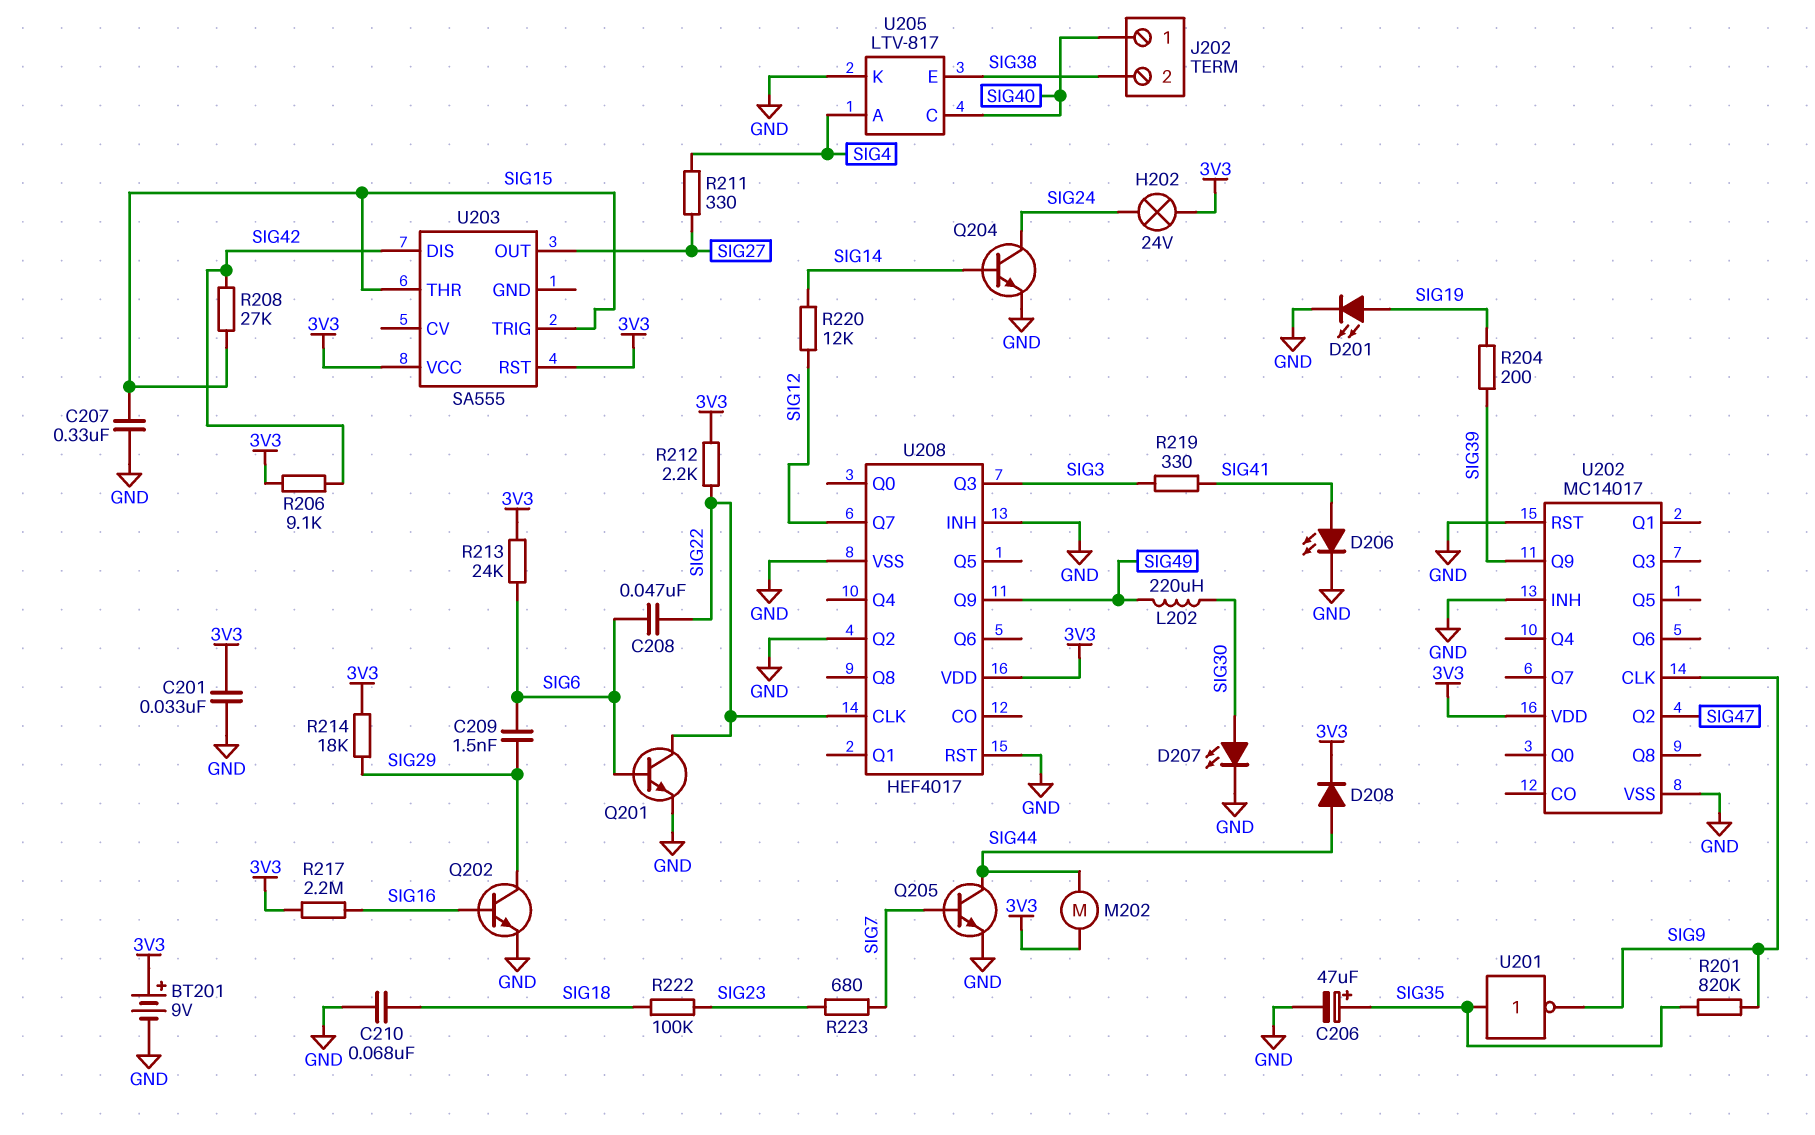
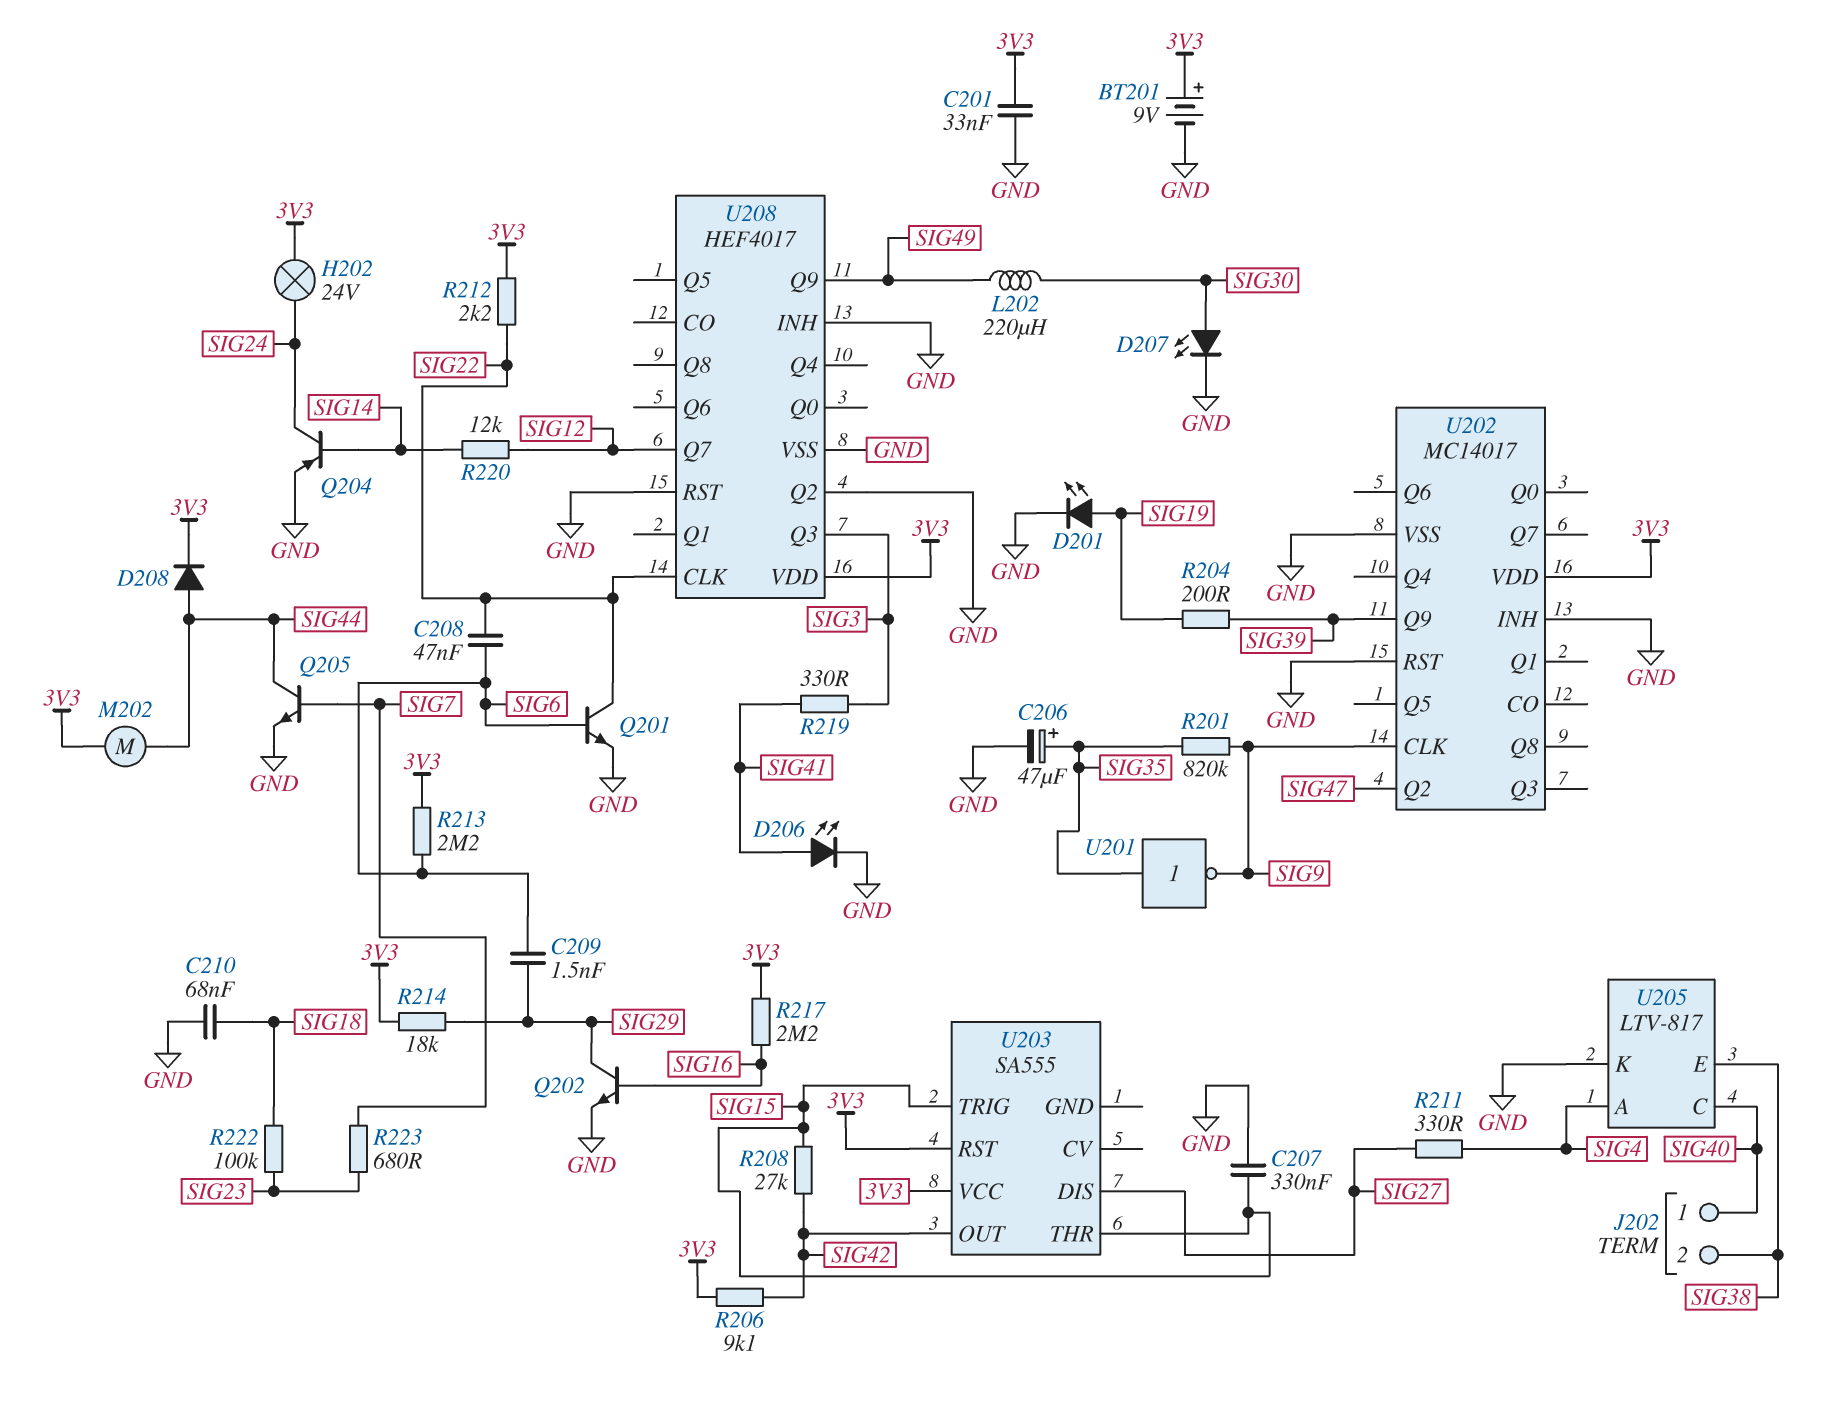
Q204: NPN (B SIG14, C SIG24, E GND) -> PNP (B SIG14, C SIG24, E GND)
R213: 24k (3V3, SIG6) -> 2.2M (3V3, SIG6)
U203 pin DIS: SIG42 -> SIG27
U203 pin OUT: SIG27 -> SIG42

